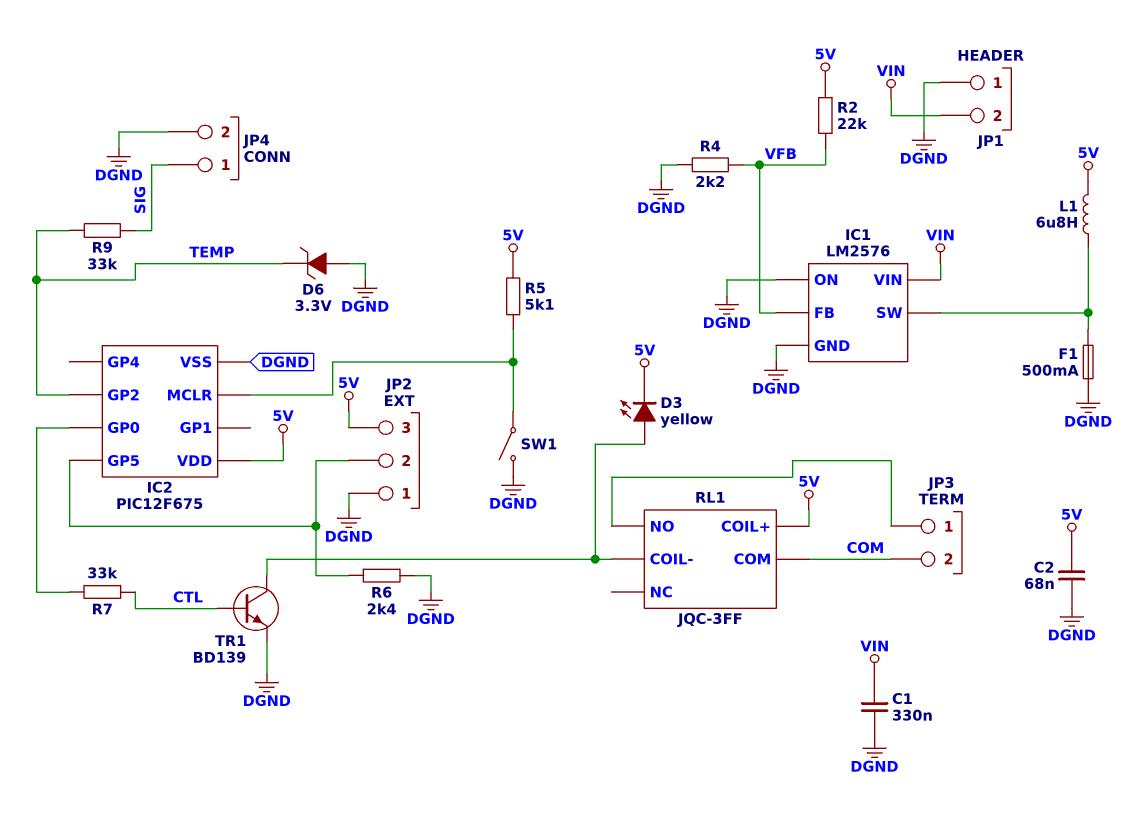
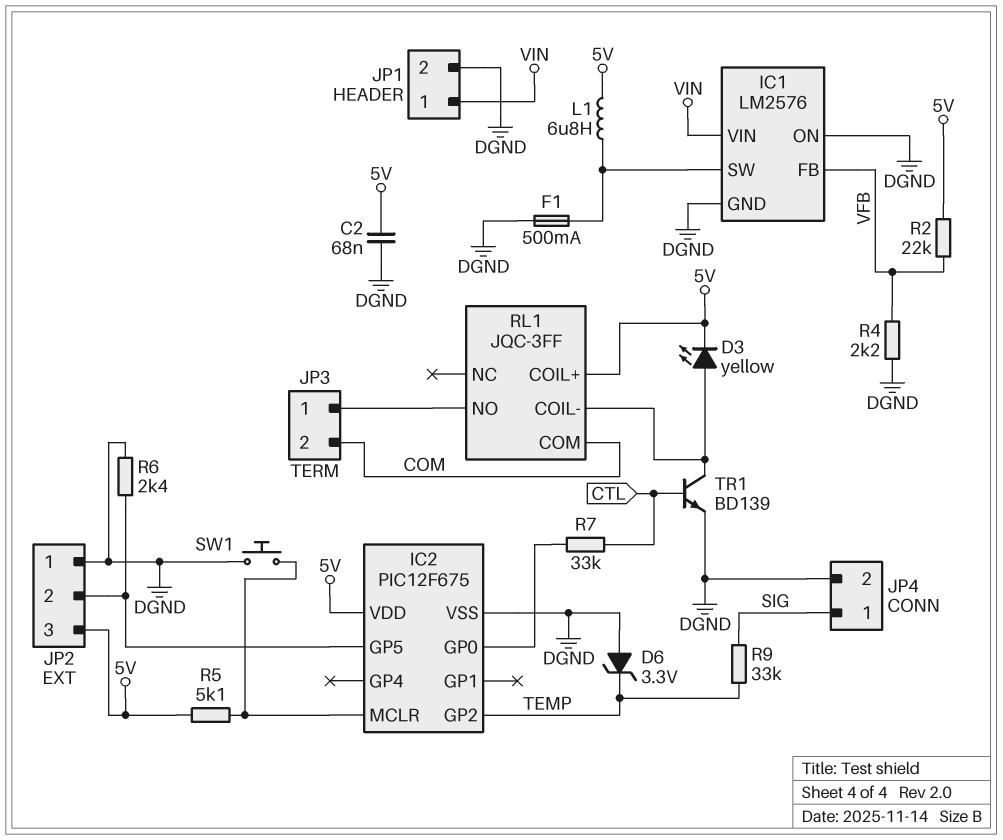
C1: 330nF (DGND, VIN) -> none
JP1 pin 1: DGND -> VIN
JP1 pin 2: VIN -> DGND
SW1: switch (DGND, IC2/MCLR) -> button (DGND, IC2/MCLR)

